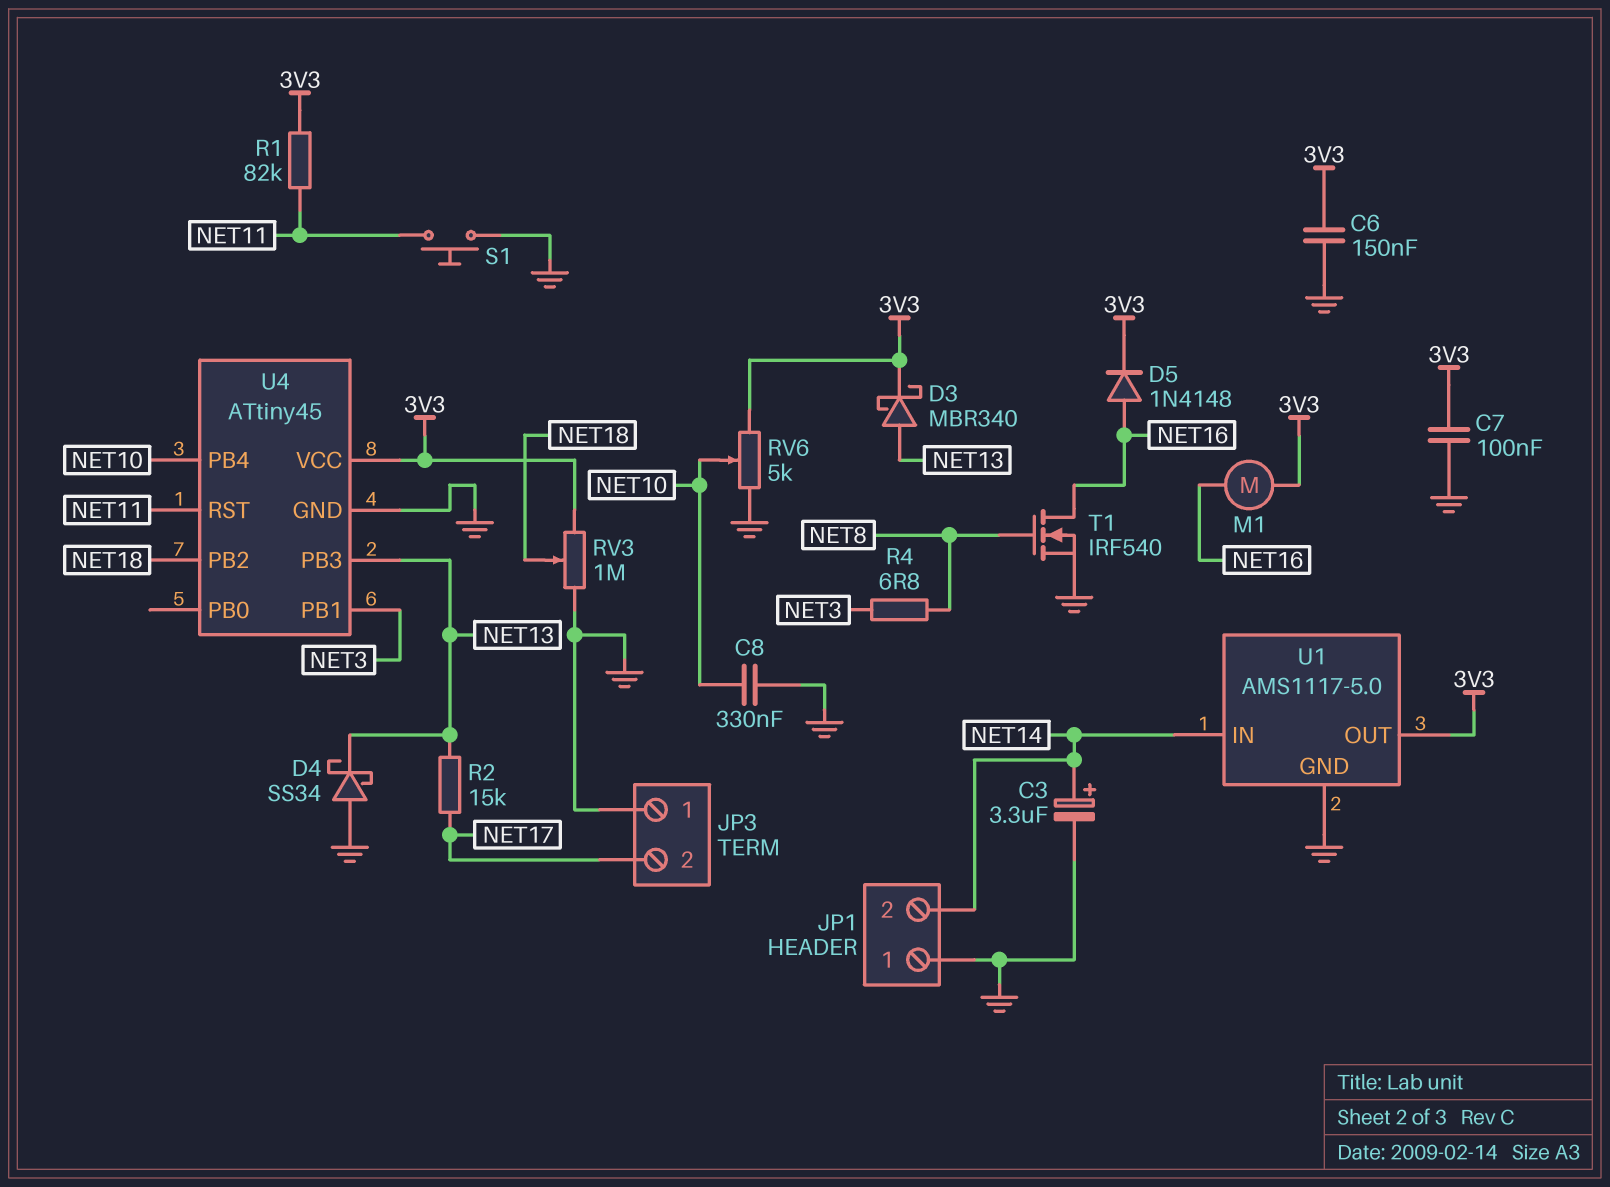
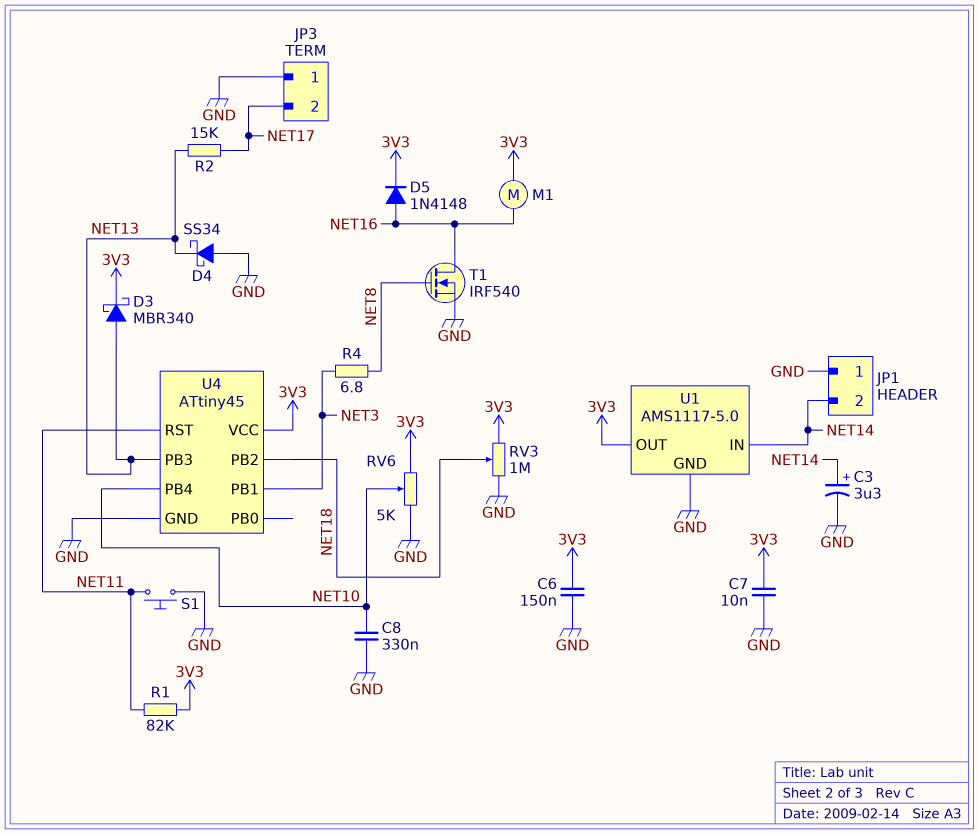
C7: 100nF (3V3, GND) -> 10nF (3V3, GND)

